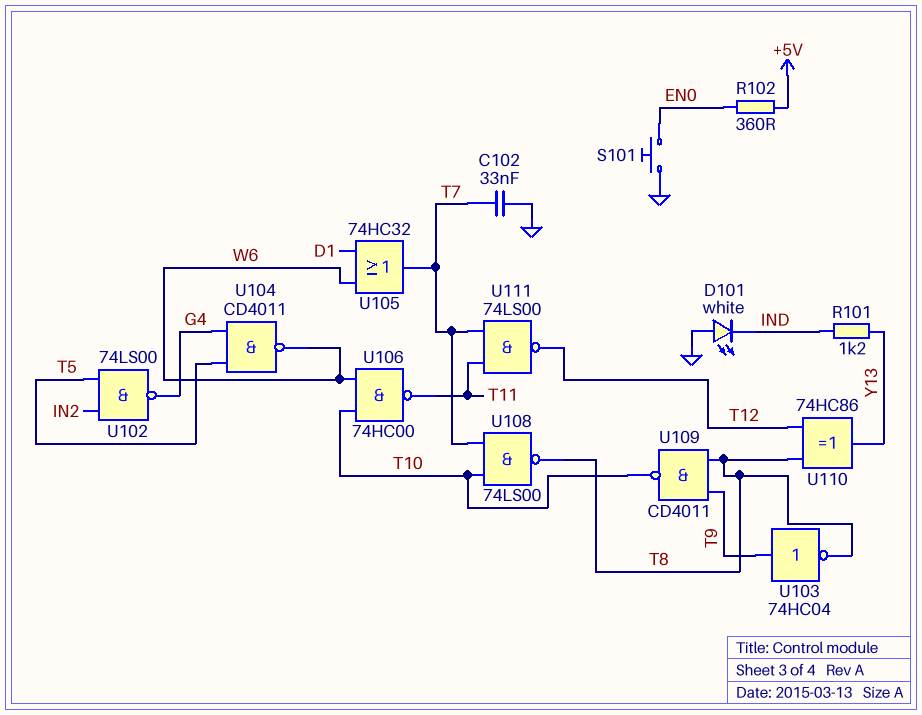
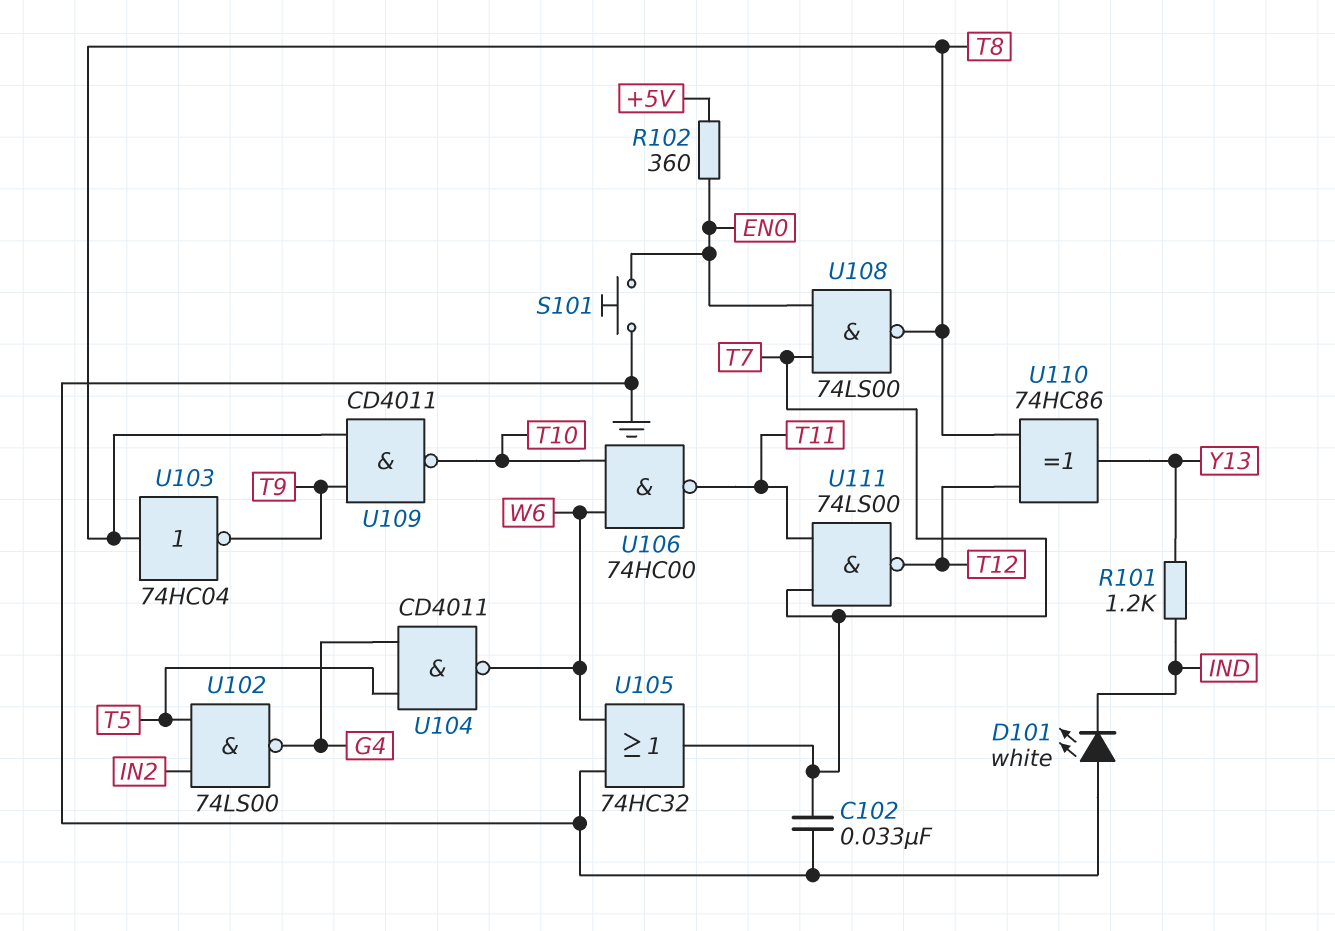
U103: NOT 74HC04 (in T9, out T8) -> NOT 74HC04 (in T8, out T9)
U105: OR 74HC32 (in D1, in W6, out T7) -> OR 74HC32 (in GND, in W6, out T7)
U108: NAND 74LS00 (in T7, in T10, out T8) -> NAND 74LS00 (in EN0, in T7, out T8)

